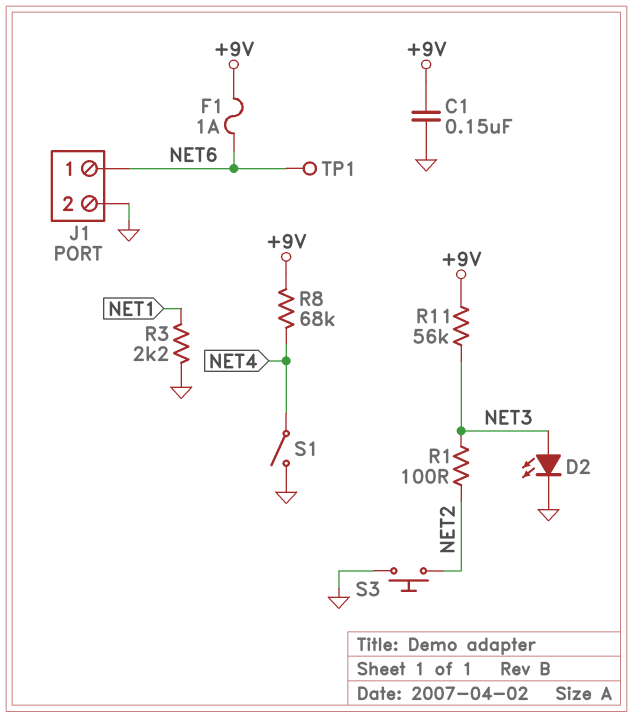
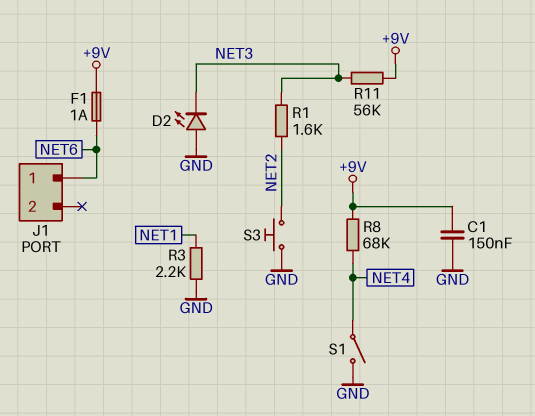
D2: LED (A NET3, K GND) -> LED (A GND, K NET3)
J1 pin 2: GND -> none
R1: 100 (NET2, NET3) -> 1.6k (NET2, NET3)
TP1: test point (NET6) -> none

